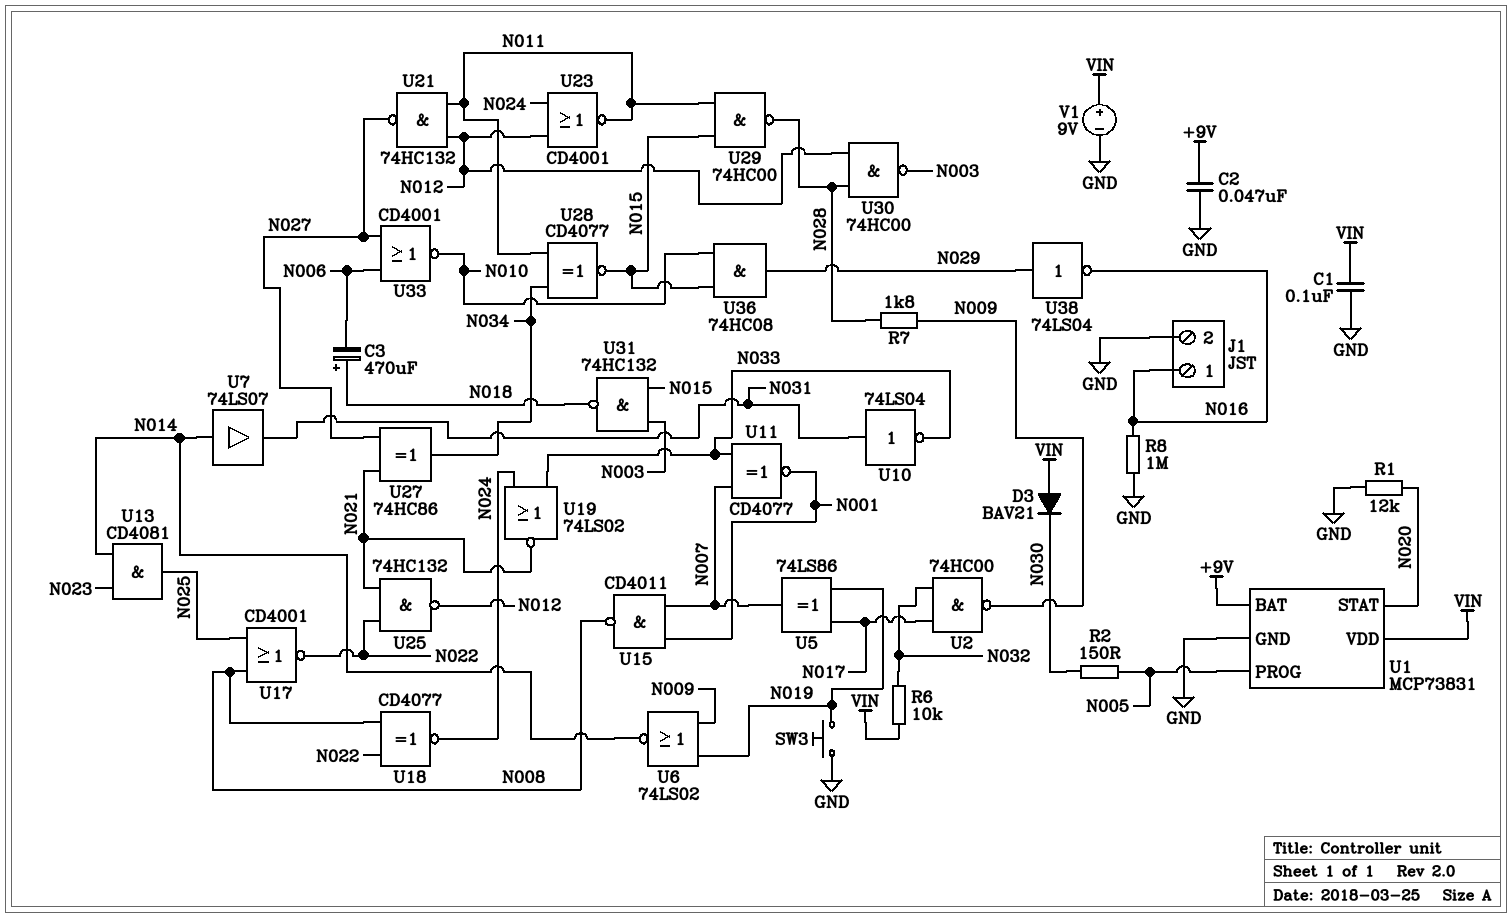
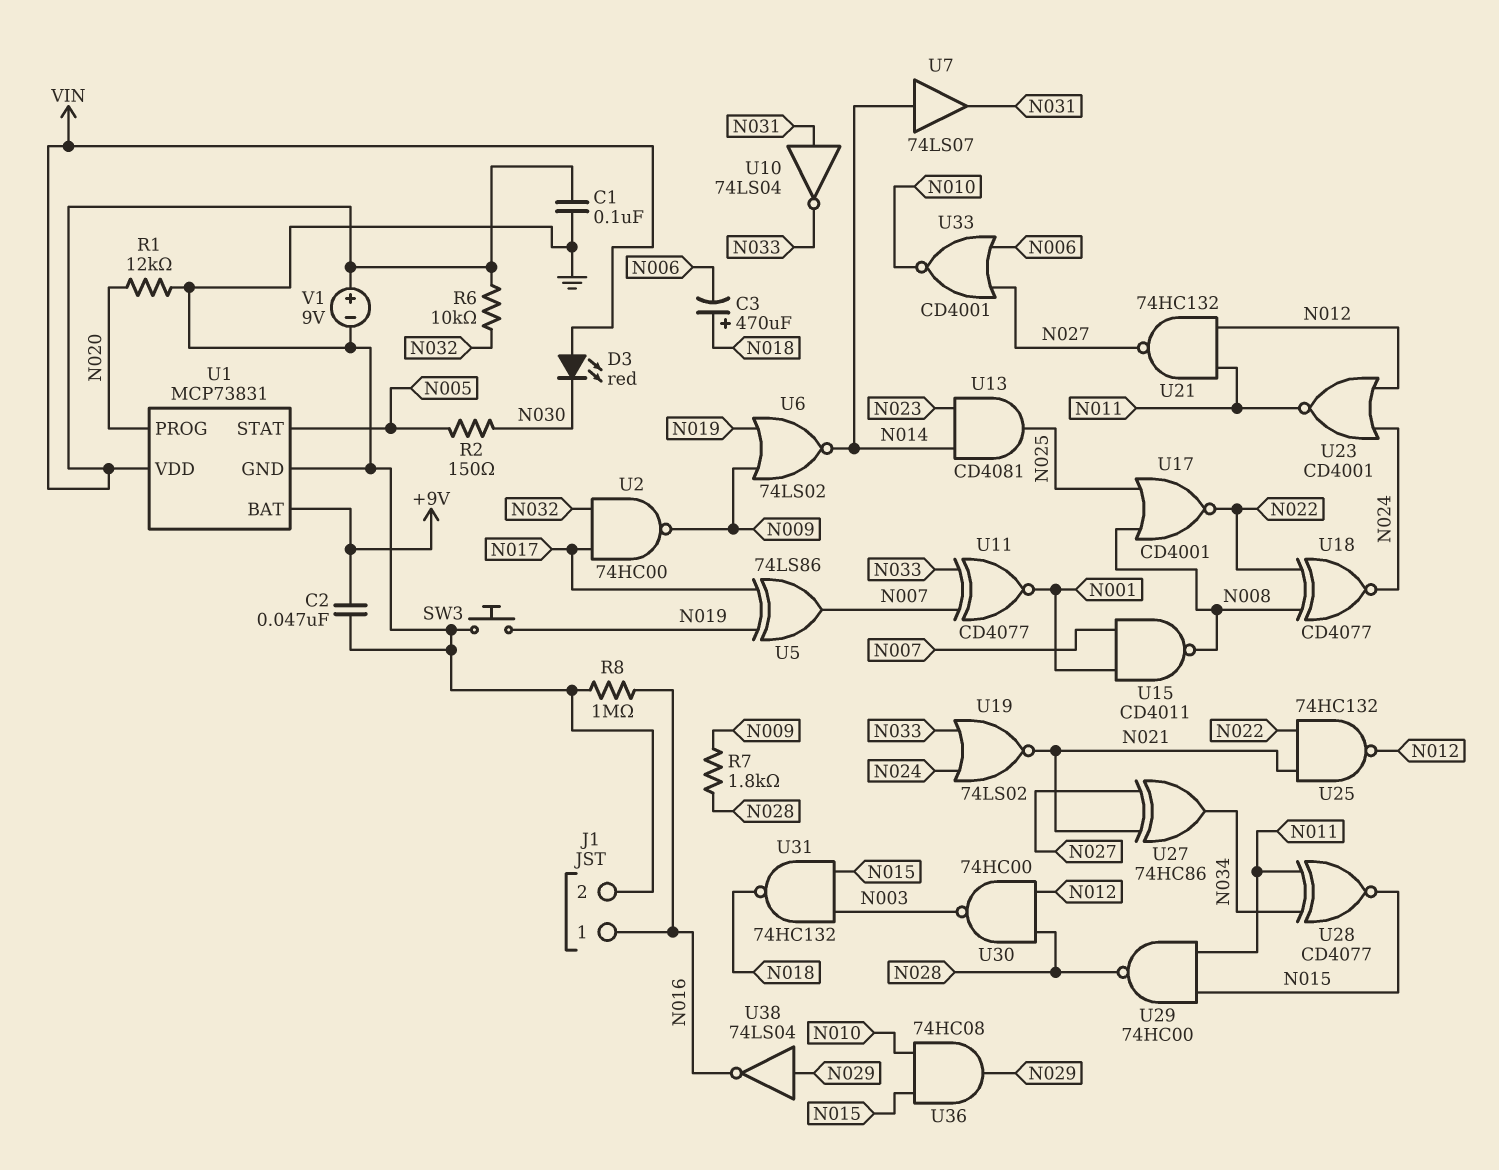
D3: diode BAV21 (A VIN, K N030) -> LED red (A VIN, K N030)
U1 pin PROG: N005 -> N020
U1 pin STAT: N020 -> N005

